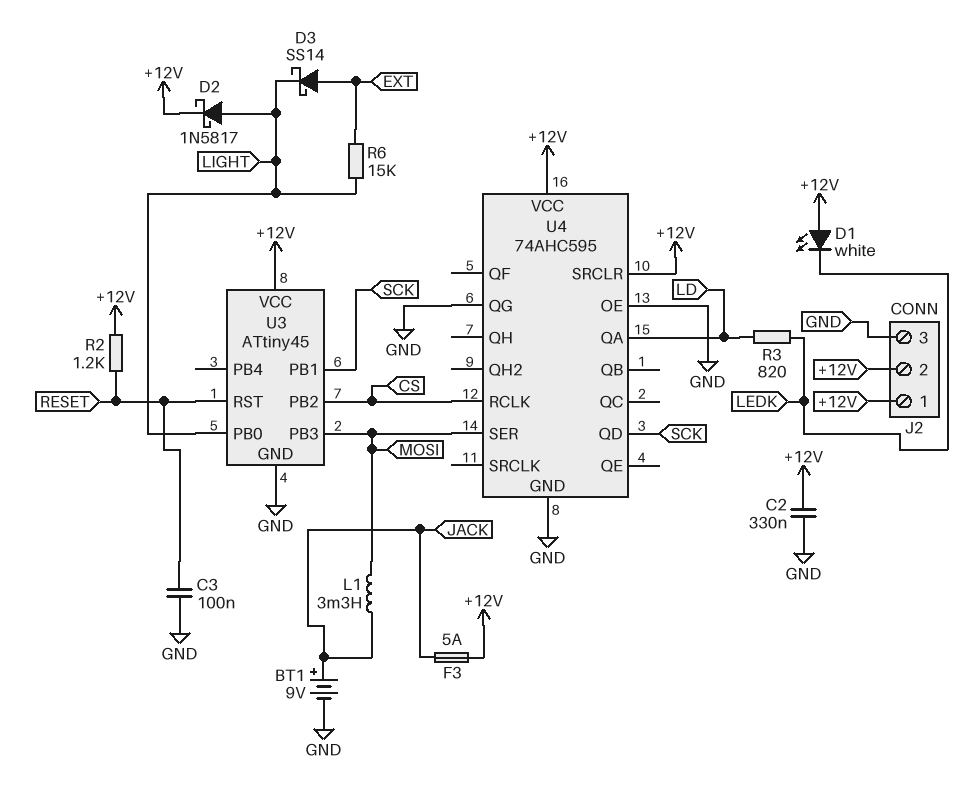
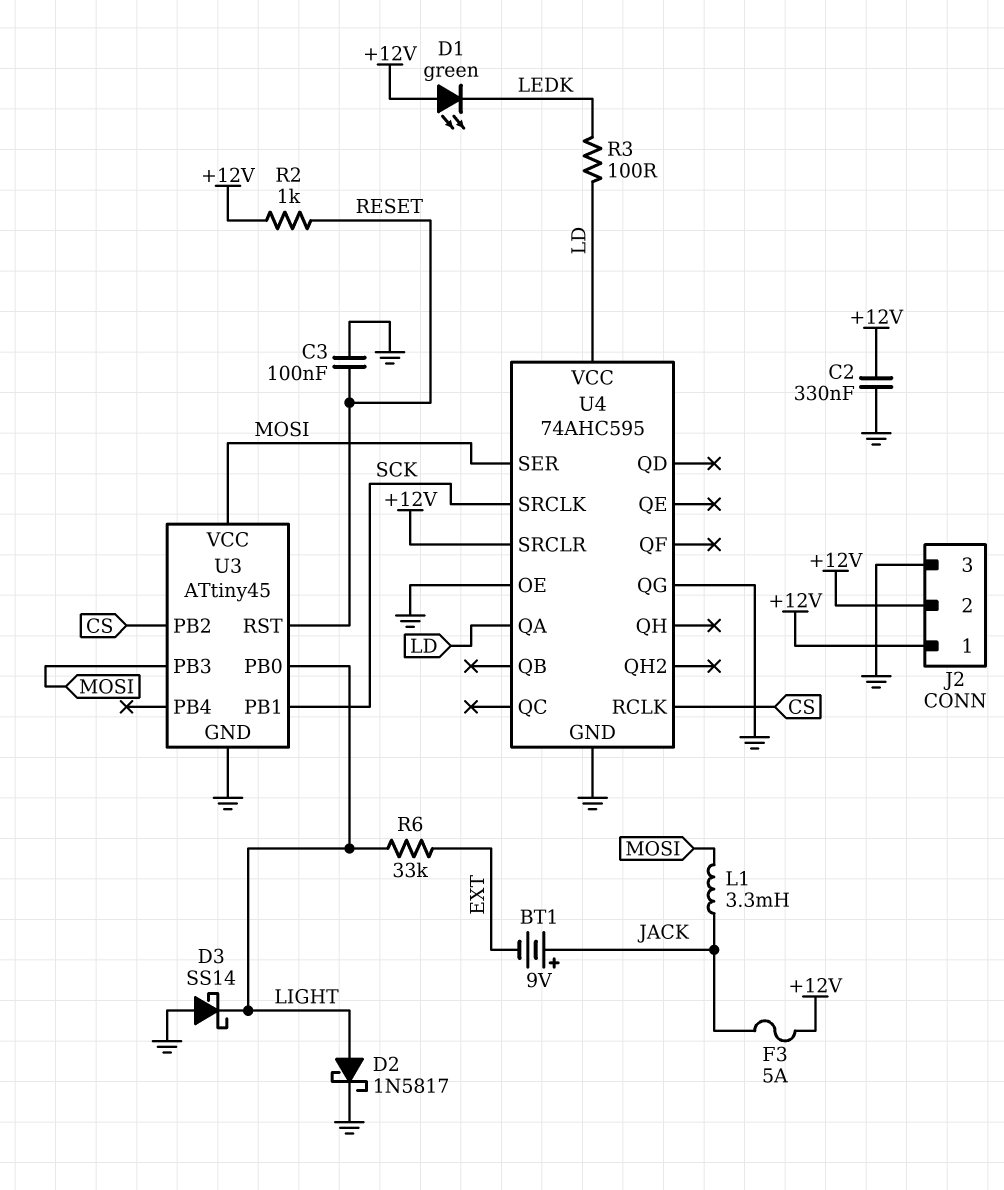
BT1: 9V (plus JACK, minus GND) -> 9V (plus JACK, minus EXT)
D1: LED white (A +12V, K LEDK) -> LED green (A +12V, K LEDK)
D2: schottky 1N5817 (A LIGHT, K +12V) -> schottky 1N5817 (A LIGHT, K GND)
D3: schottky SS14 (A EXT, K LIGHT) -> schottky SS14 (A GND, K LIGHT)
R2: 1.2k (+12V, RESET) -> 1k (+12V, RESET)
R3: 820 (LD, LEDK) -> 100 (LD, LEDK)
R6: 15k (EXT, LIGHT) -> 33k (EXT, LIGHT)
U3 pin VCC: +12V -> MOSI
U4 pin QD: SCK -> none
U4 pin SRCLK: none -> SCK
U4 pin VCC: +12V -> LD

